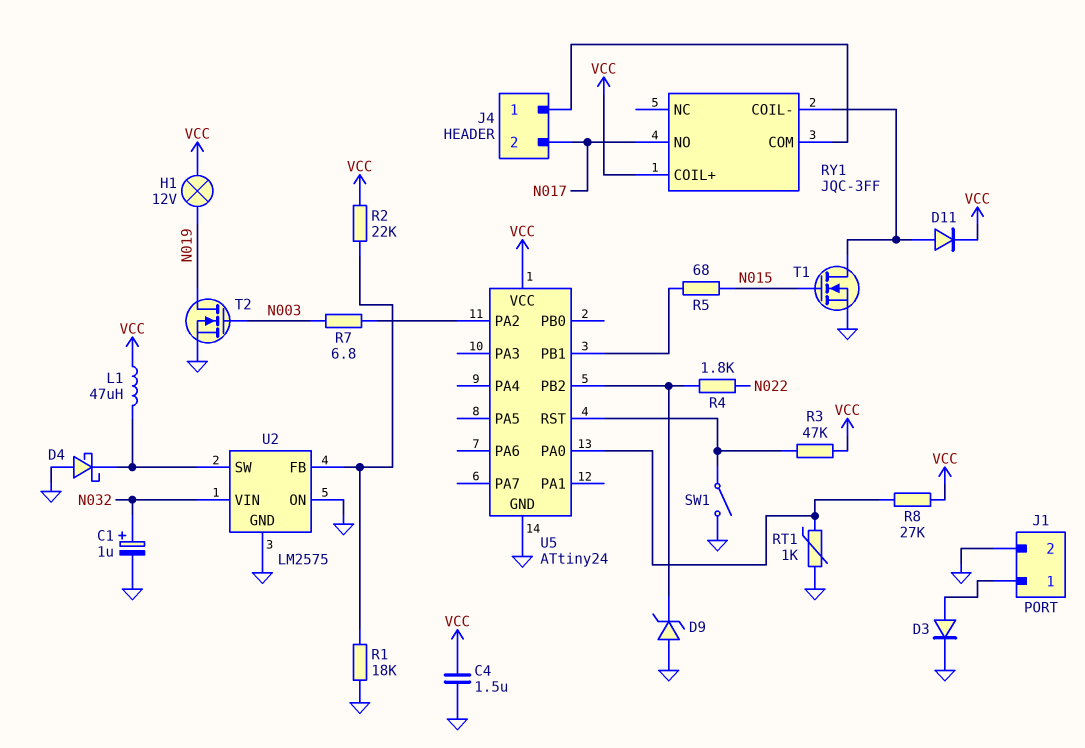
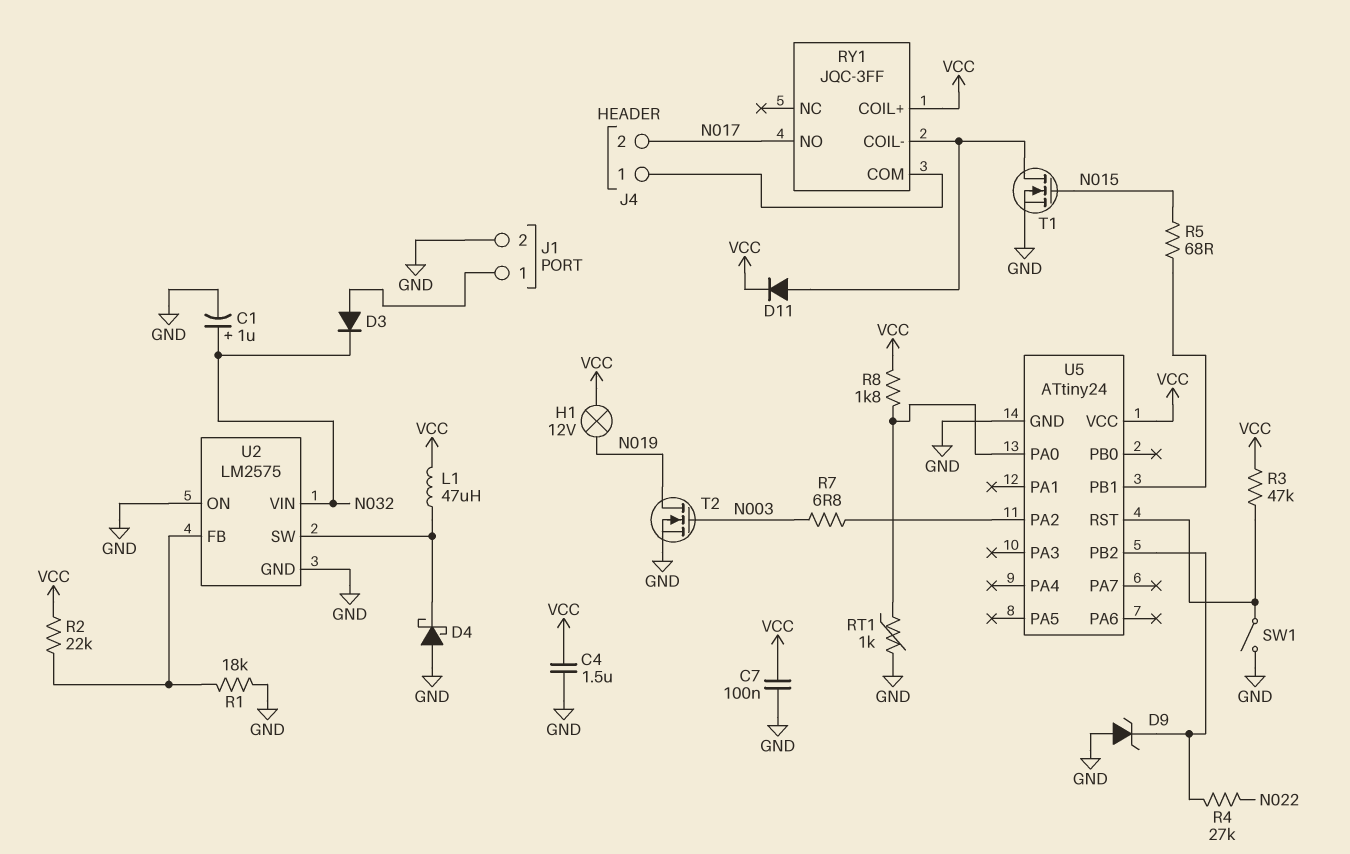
C7: none -> 100nF (GND, VCC)
D3: diode (A J1/1, K GND) -> diode (A J1/1, K N032)
R4: 1.8k (N022, U5/PB2) -> 27k (N022, U5/PB2)
R8: 27k (U5/PA0, VCC) -> 1.8k (U5/PA0, VCC)

